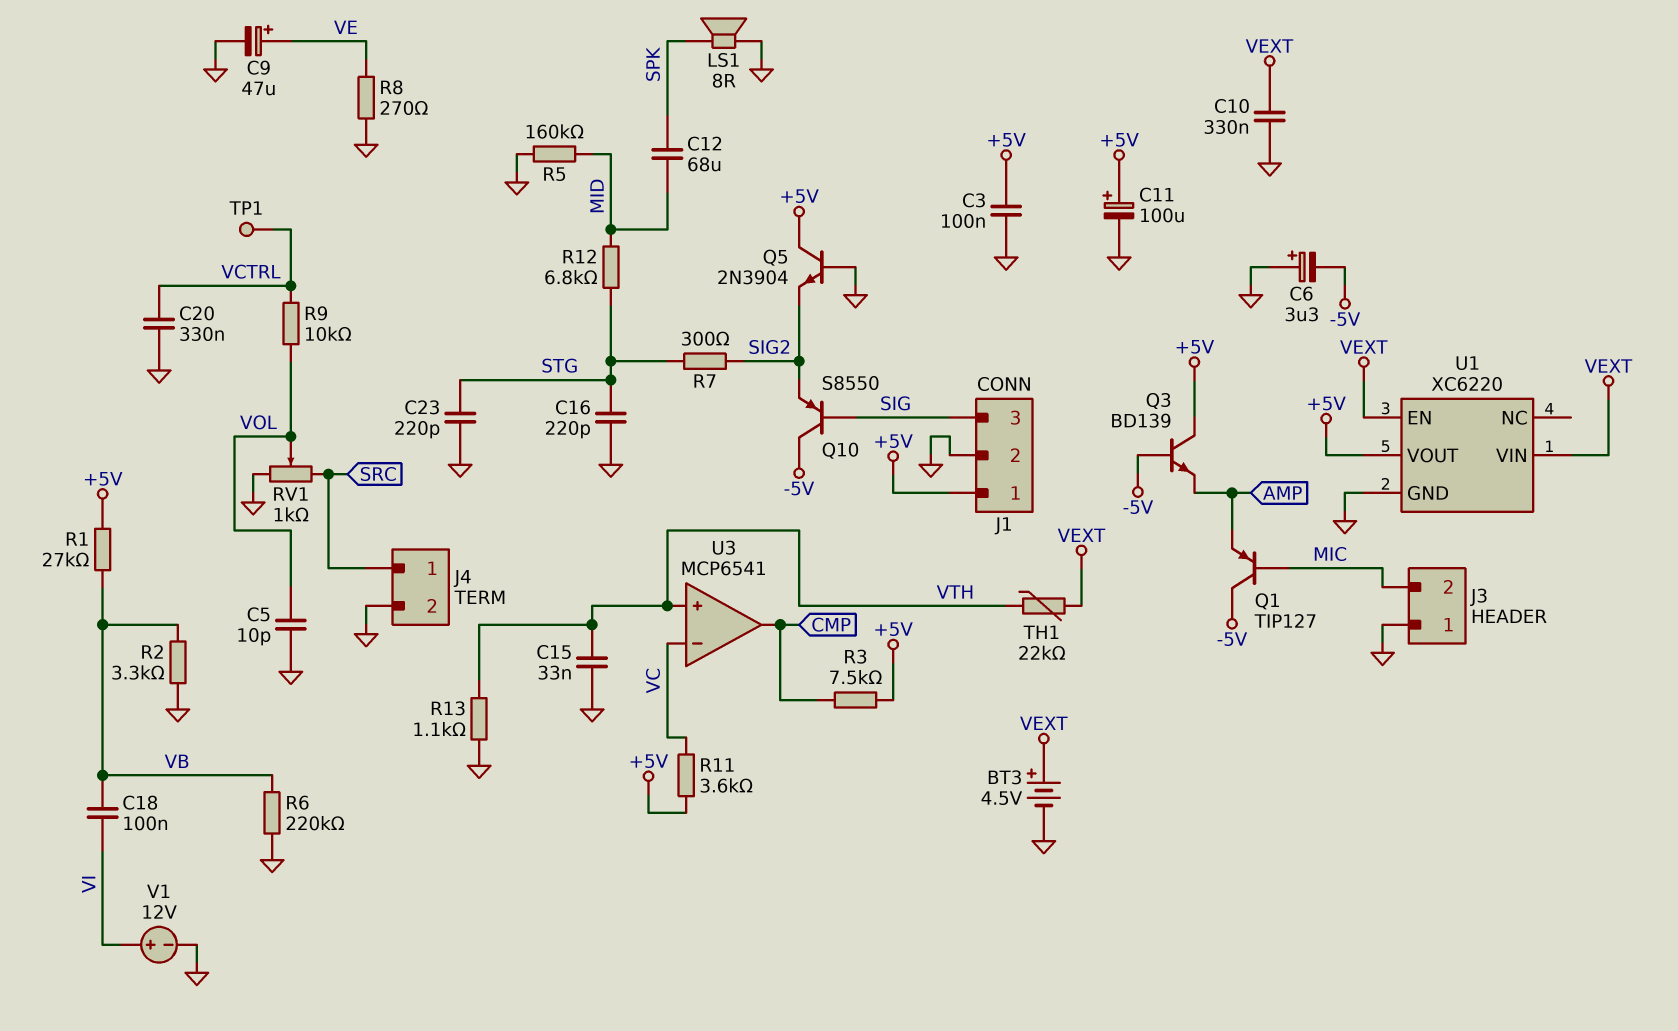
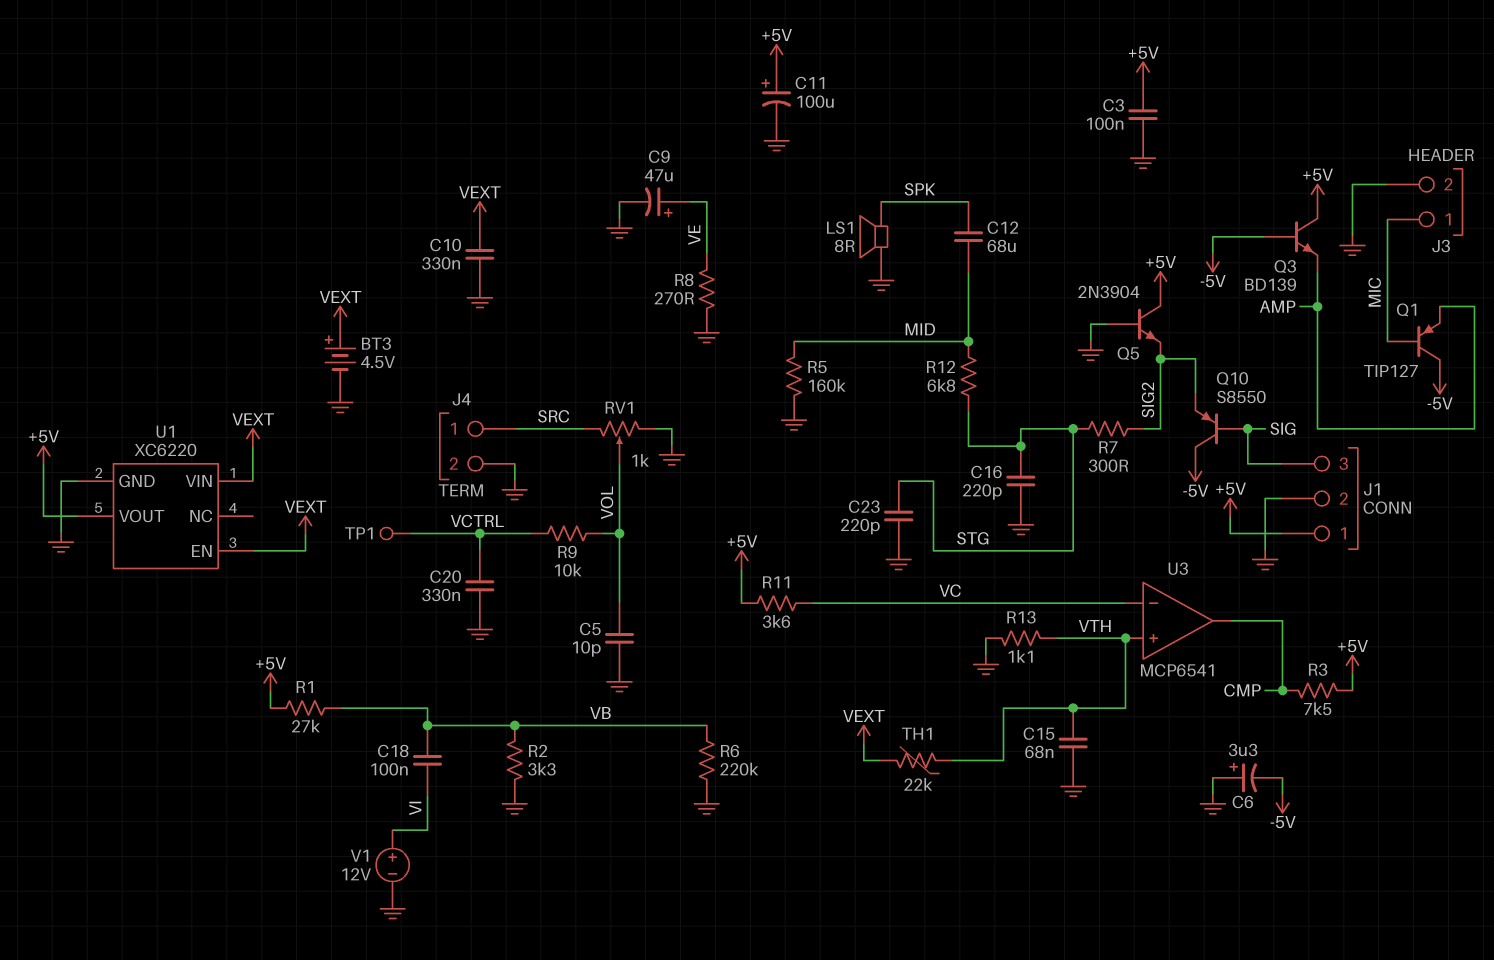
C15: 33nF (GND, VTH) -> 68nF (GND, VTH)
J3 pin 1: GND -> MIC
J3 pin 2: MIC -> GND

